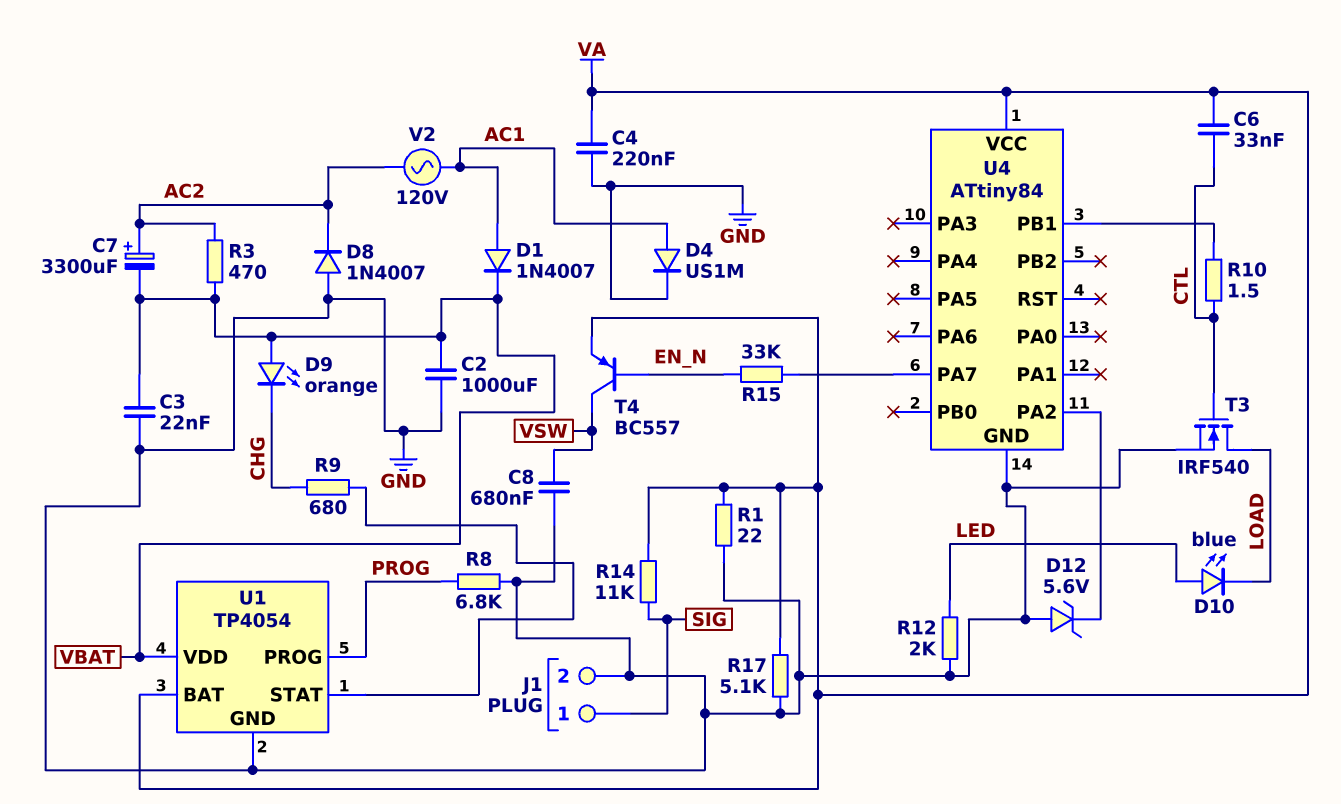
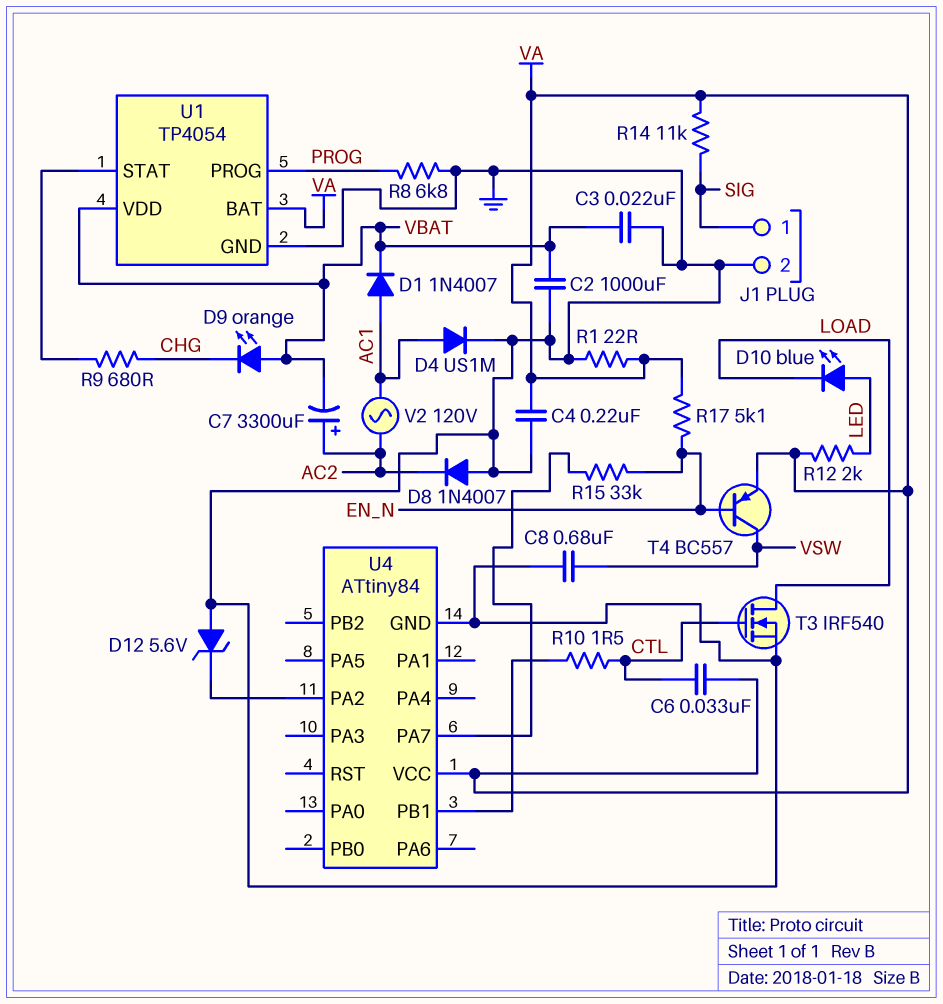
R3: 470 (AC2, VBAT) -> none
R12: 2k (GND, LED) -> 2k (LED, VA)
R17: 5.1k (GND, VA) -> 5.1k (EN_N, VA)

